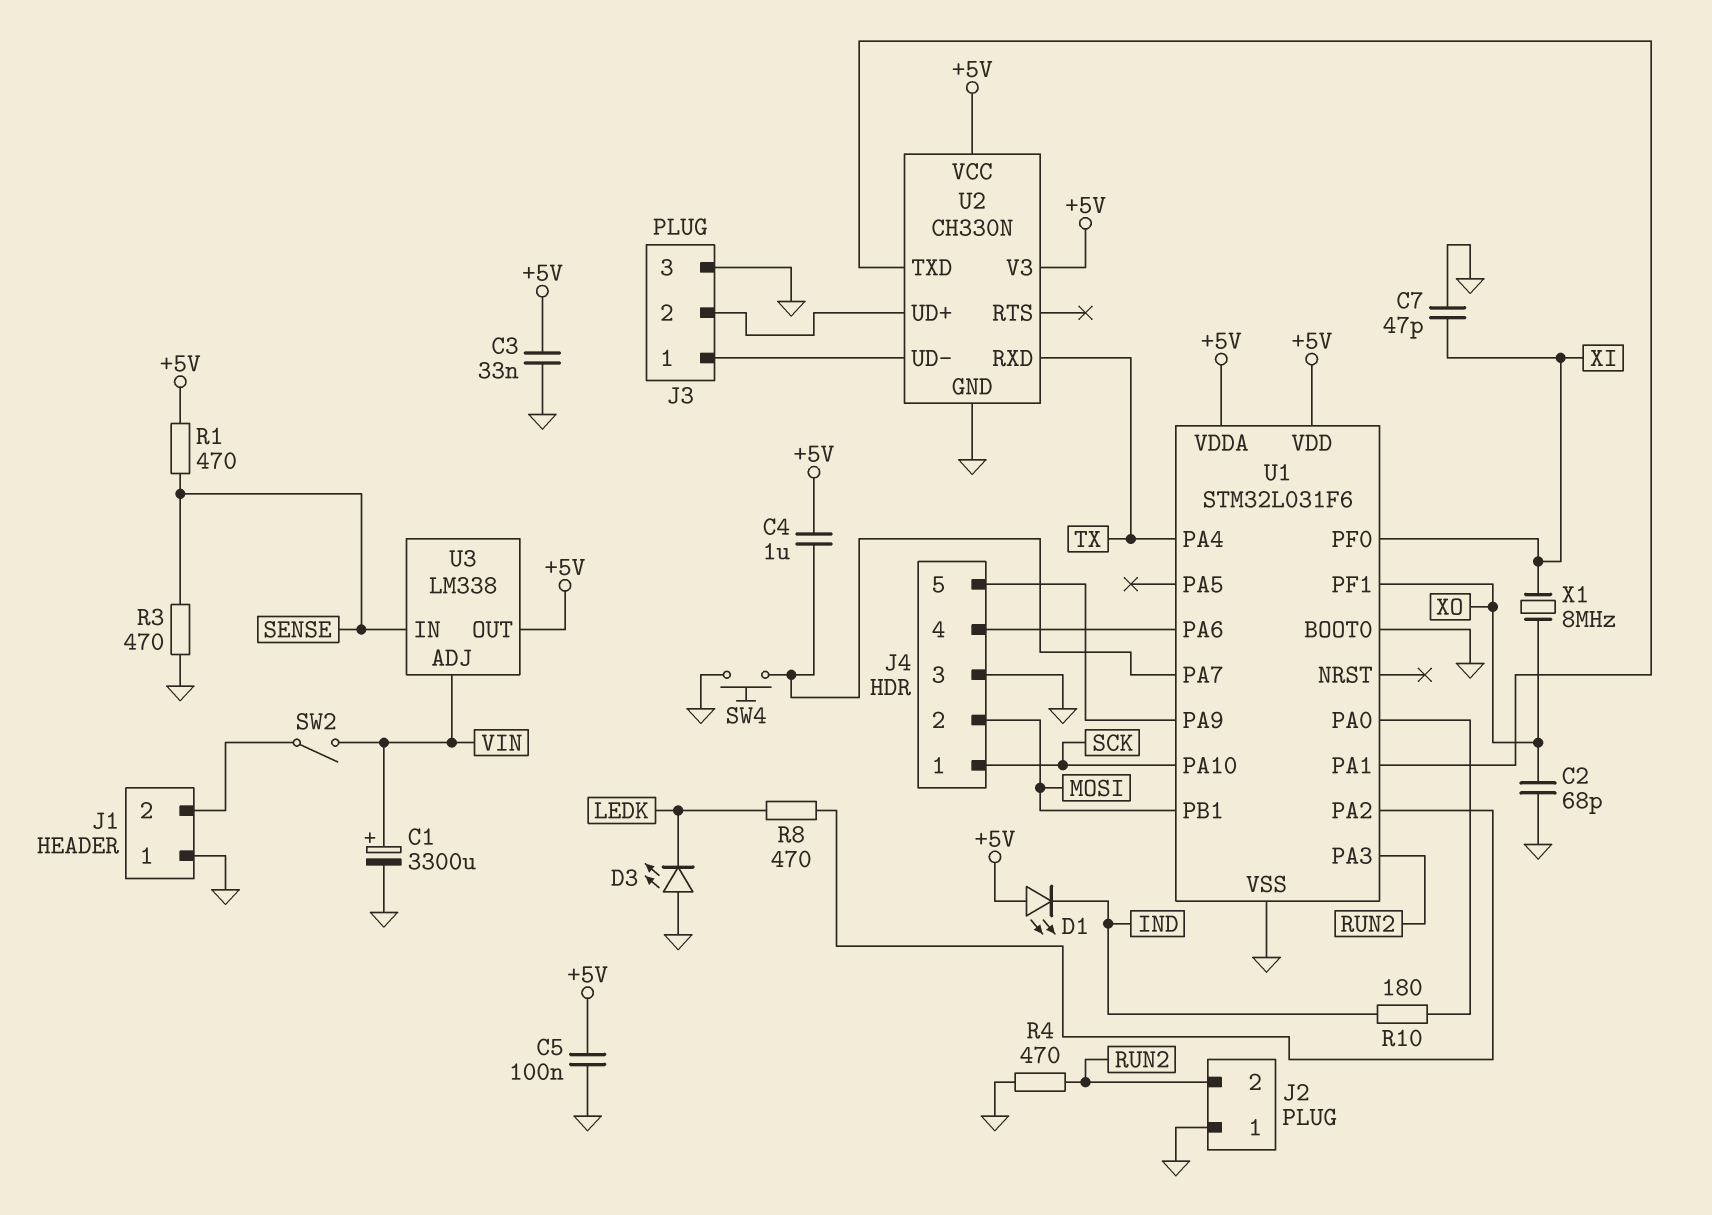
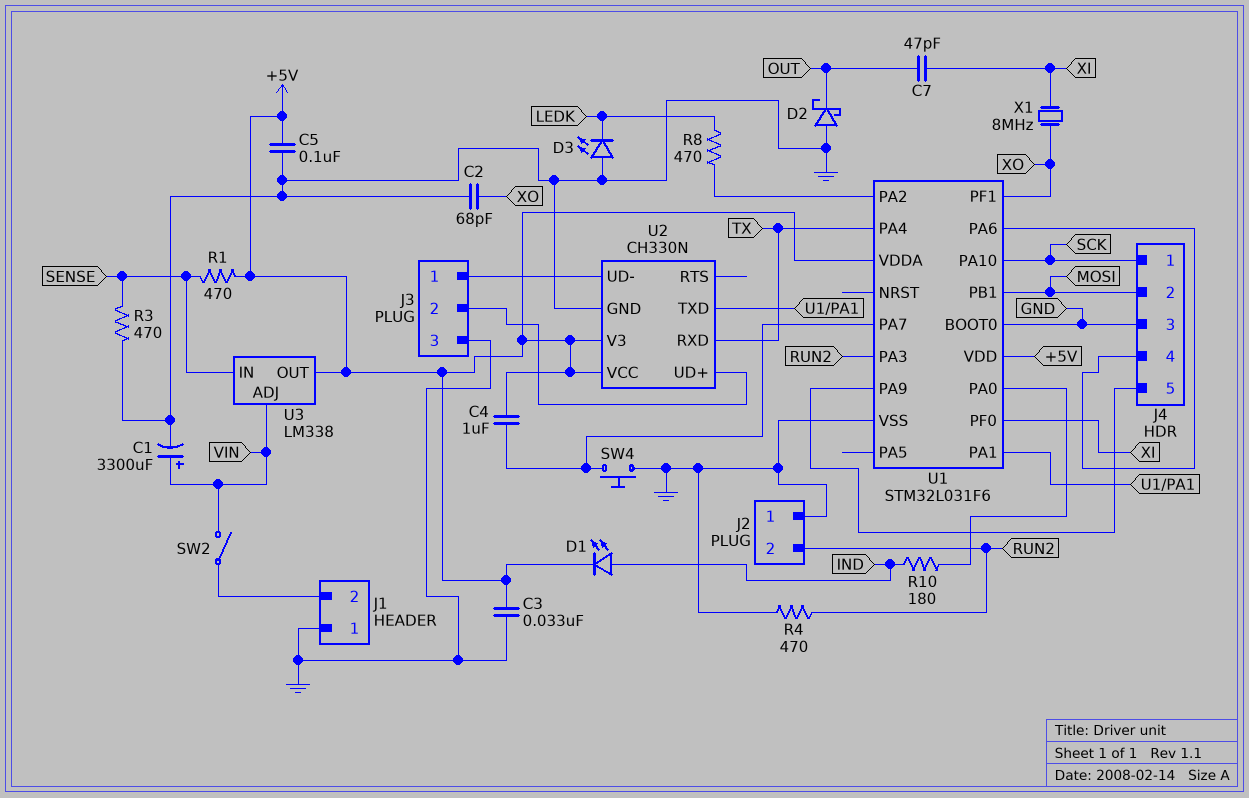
C7: 47pF (GND, XI) -> 47pF (OUT, XI)
D1: LED (A +5V, K IND) -> LED (A IND, K +5V)
D2: none -> schottky (A GND, K OUT)

